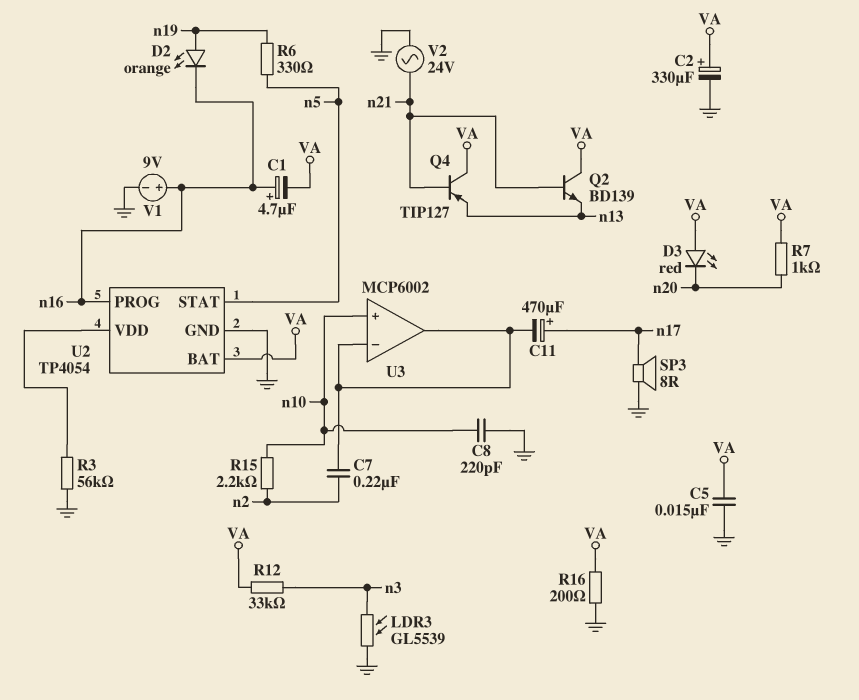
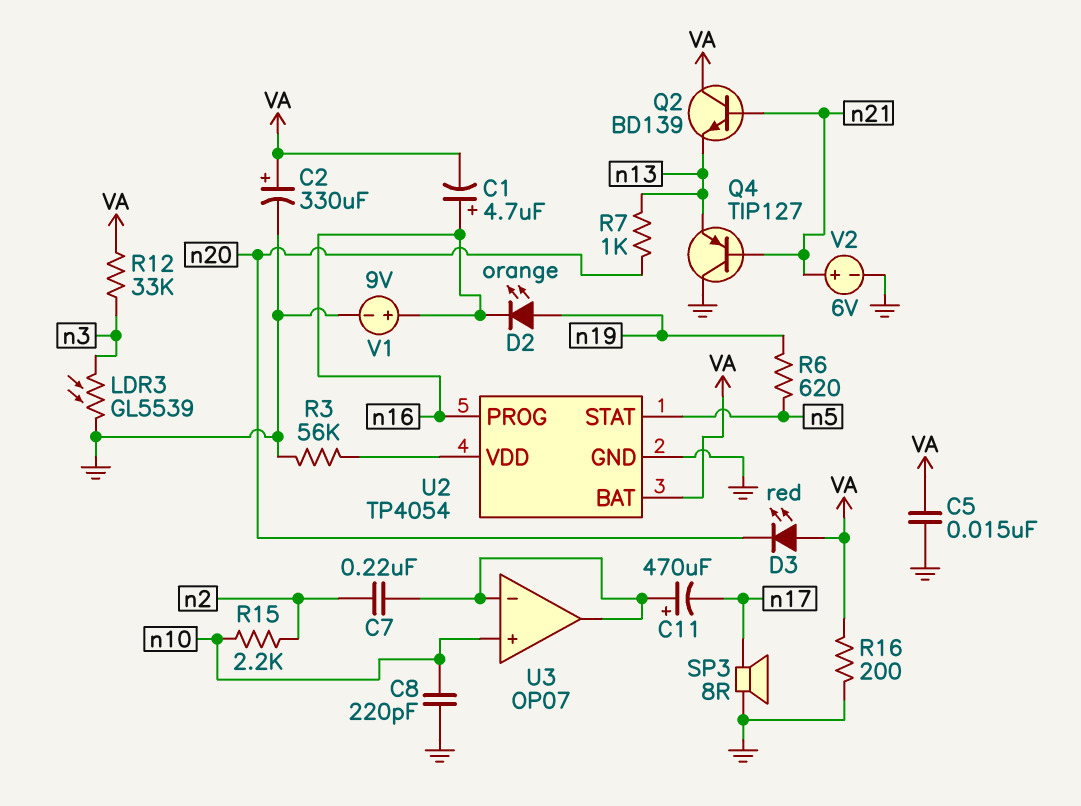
C11: 470uF (plus n17, minus U3/in-) -> 470uF (plus U3/in-, minus n17)
Q4: PNP TIP127 (B n21, C VA, E n13) -> PNP TIP127 (B n21, C GND, E n13)
R6: 330 (n5, n19) -> 620 (n5, n19)
R7: 1k (VA, n20) -> 1k (n13, n20)
U3: MCP6002 -> OP07
V2: AC 24V (GND, n21) -> 6V (plus n21, minus GND)

